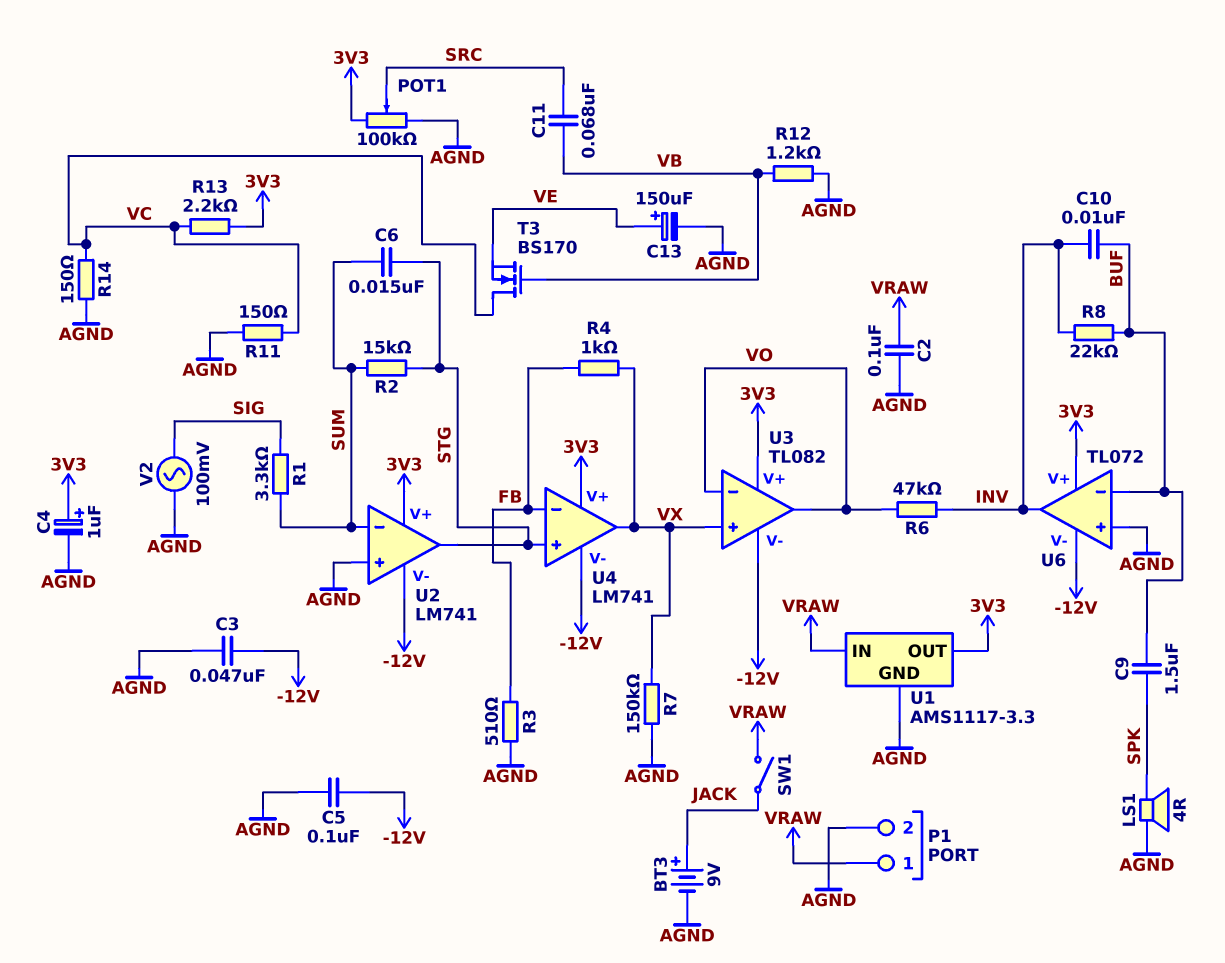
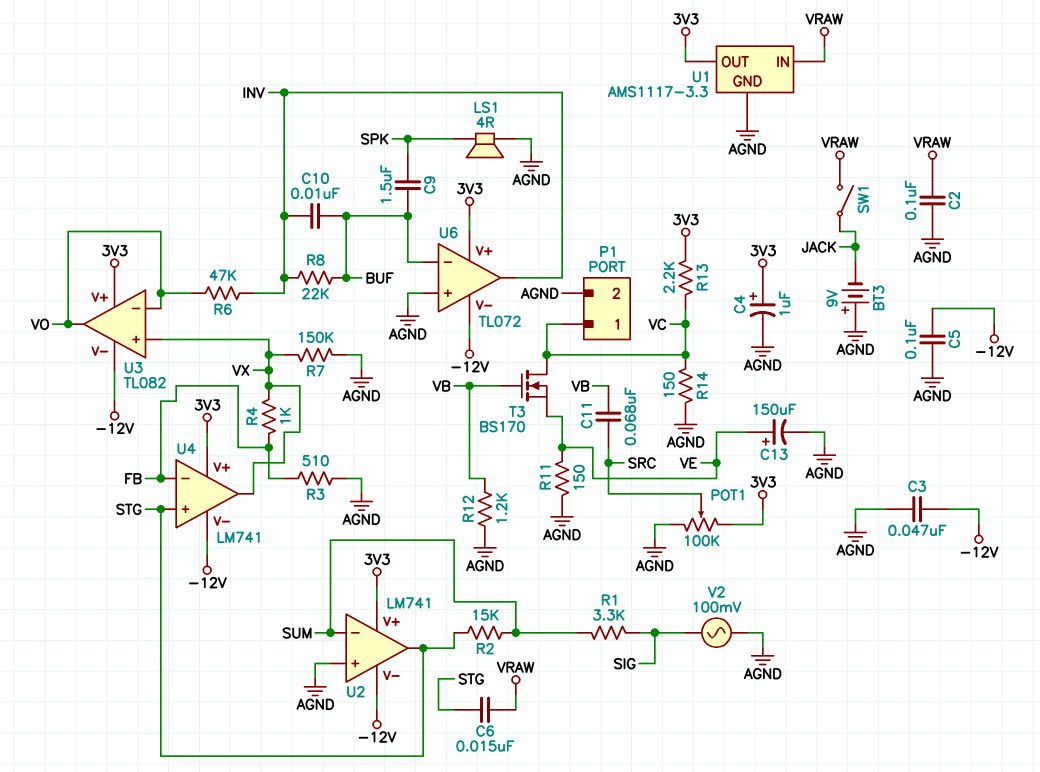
BT3: 9V (plus JACK, minus AGND) -> 9V (plus AGND, minus JACK)
C6: 15nF (STG, SUM) -> 15nF (STG, VRAW)
P1 pin 1: VRAW -> VC
R11: 150 (AGND, VC) -> 150 (AGND, VE)

